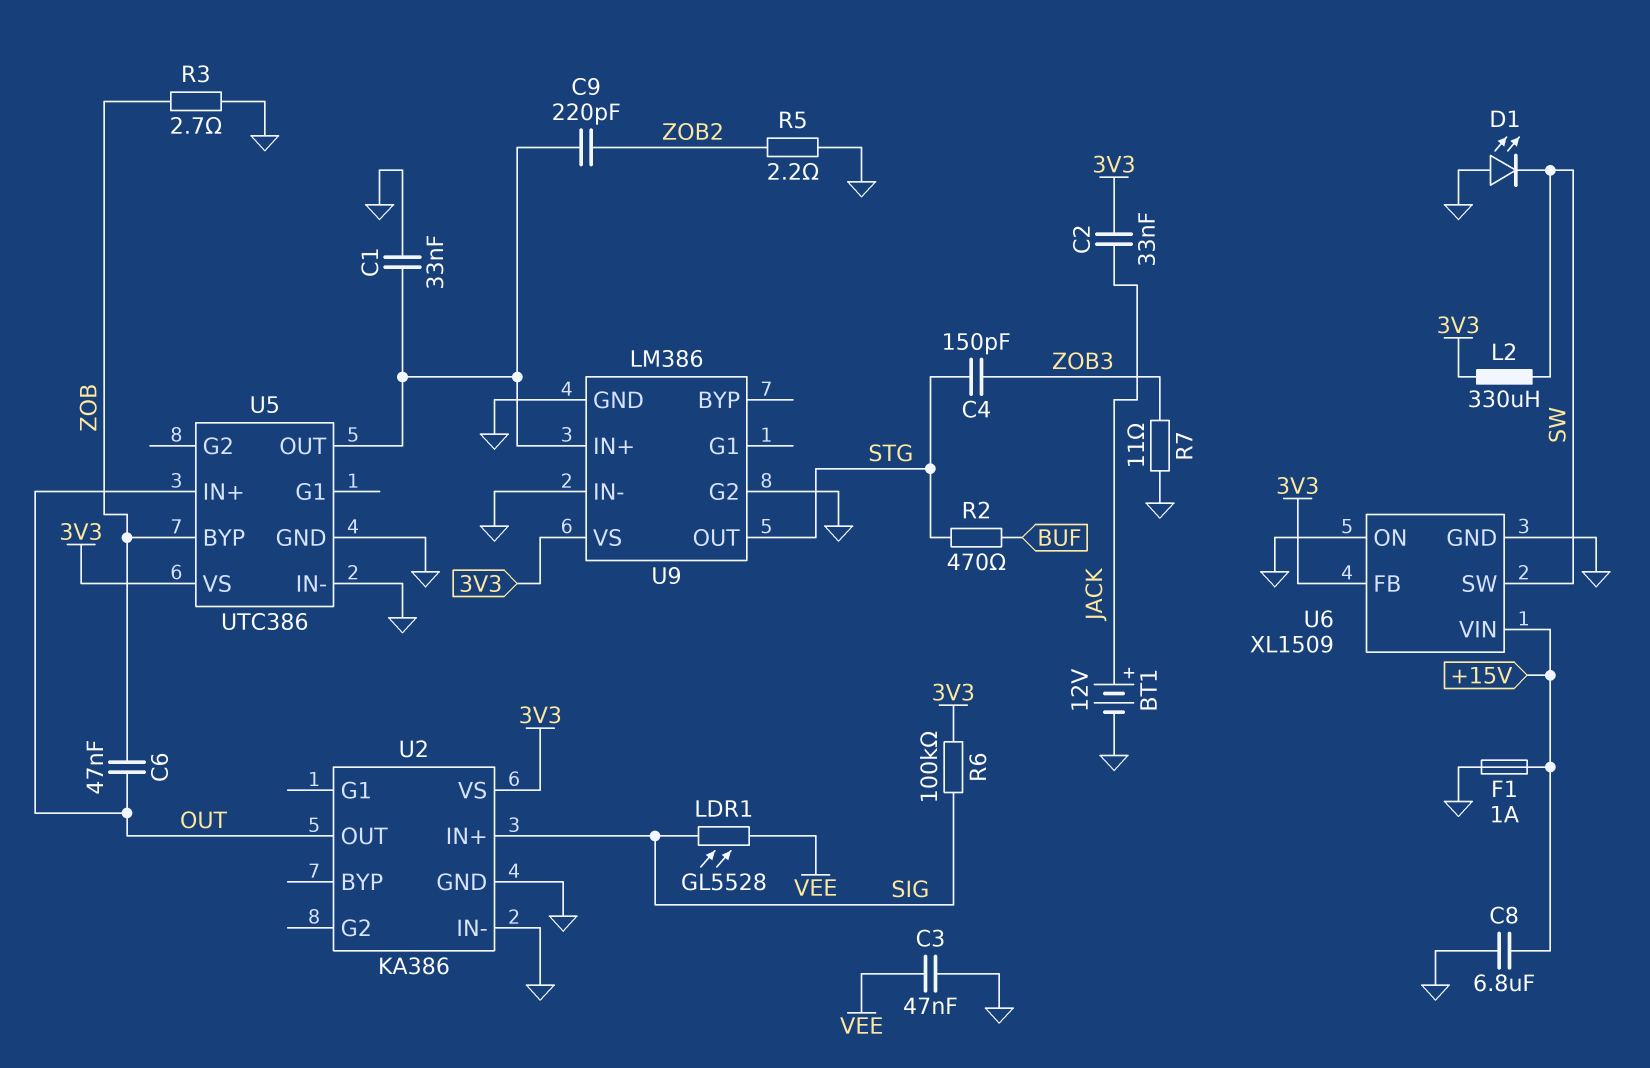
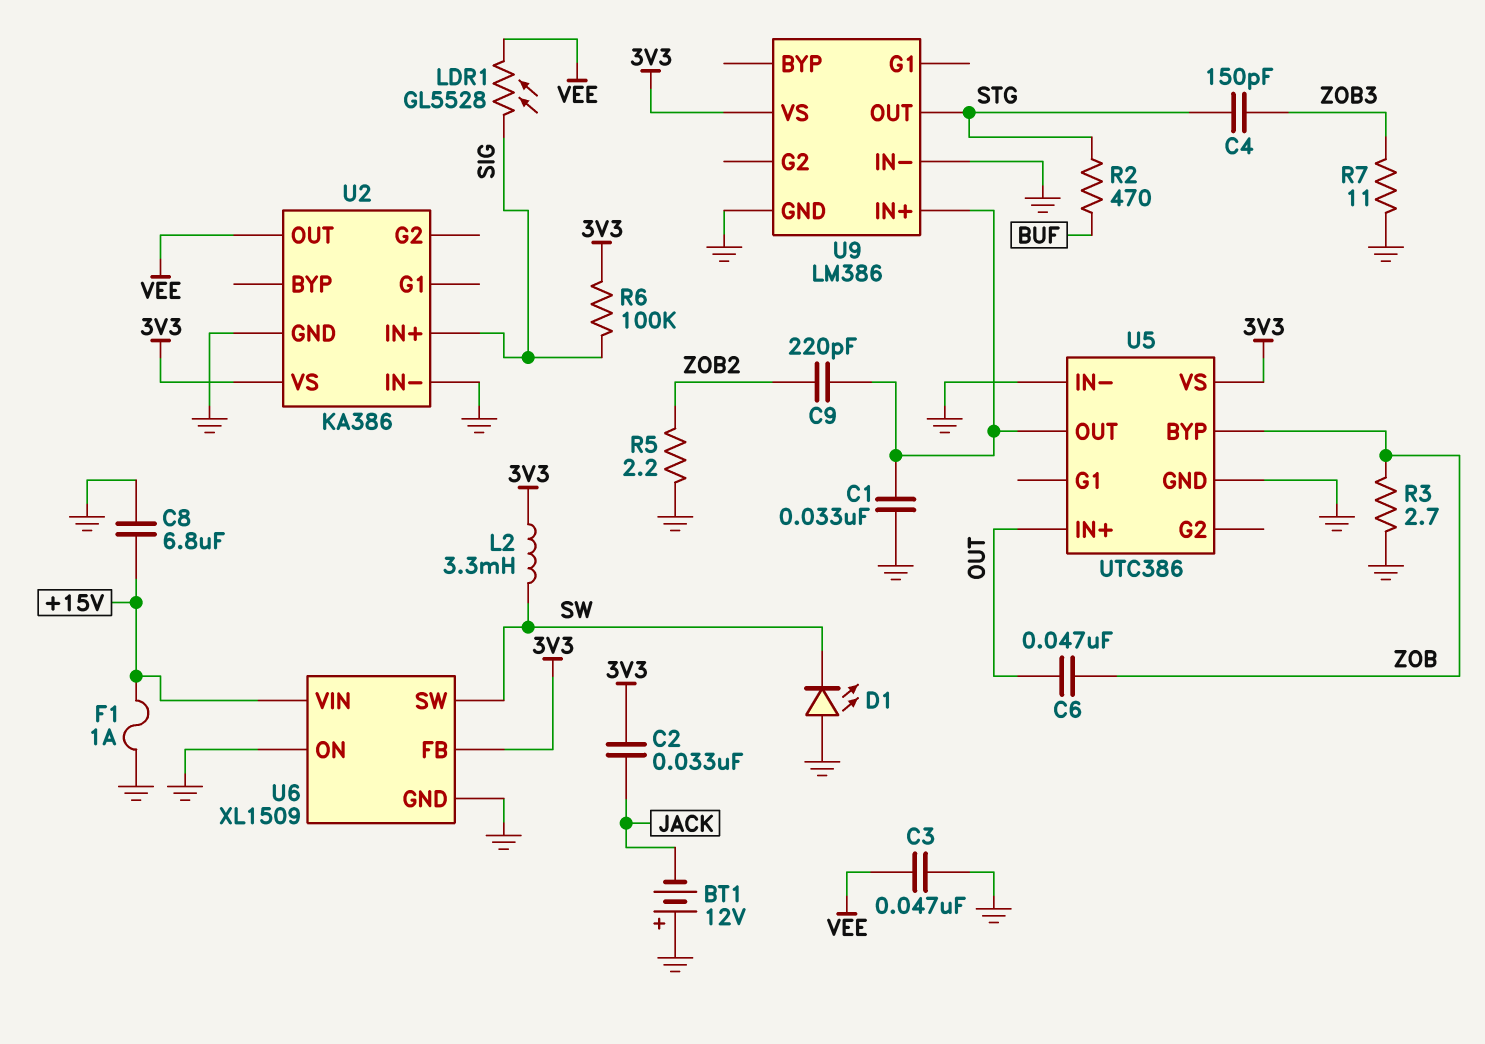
BT1: 12V (plus JACK, minus GND) -> 12V (plus GND, minus JACK)
L2: 330uH (3V3, SW) -> 3.3mH (3V3, SW)
U2 pin OUT: OUT -> VEE
U9 pin G2: GND -> none

